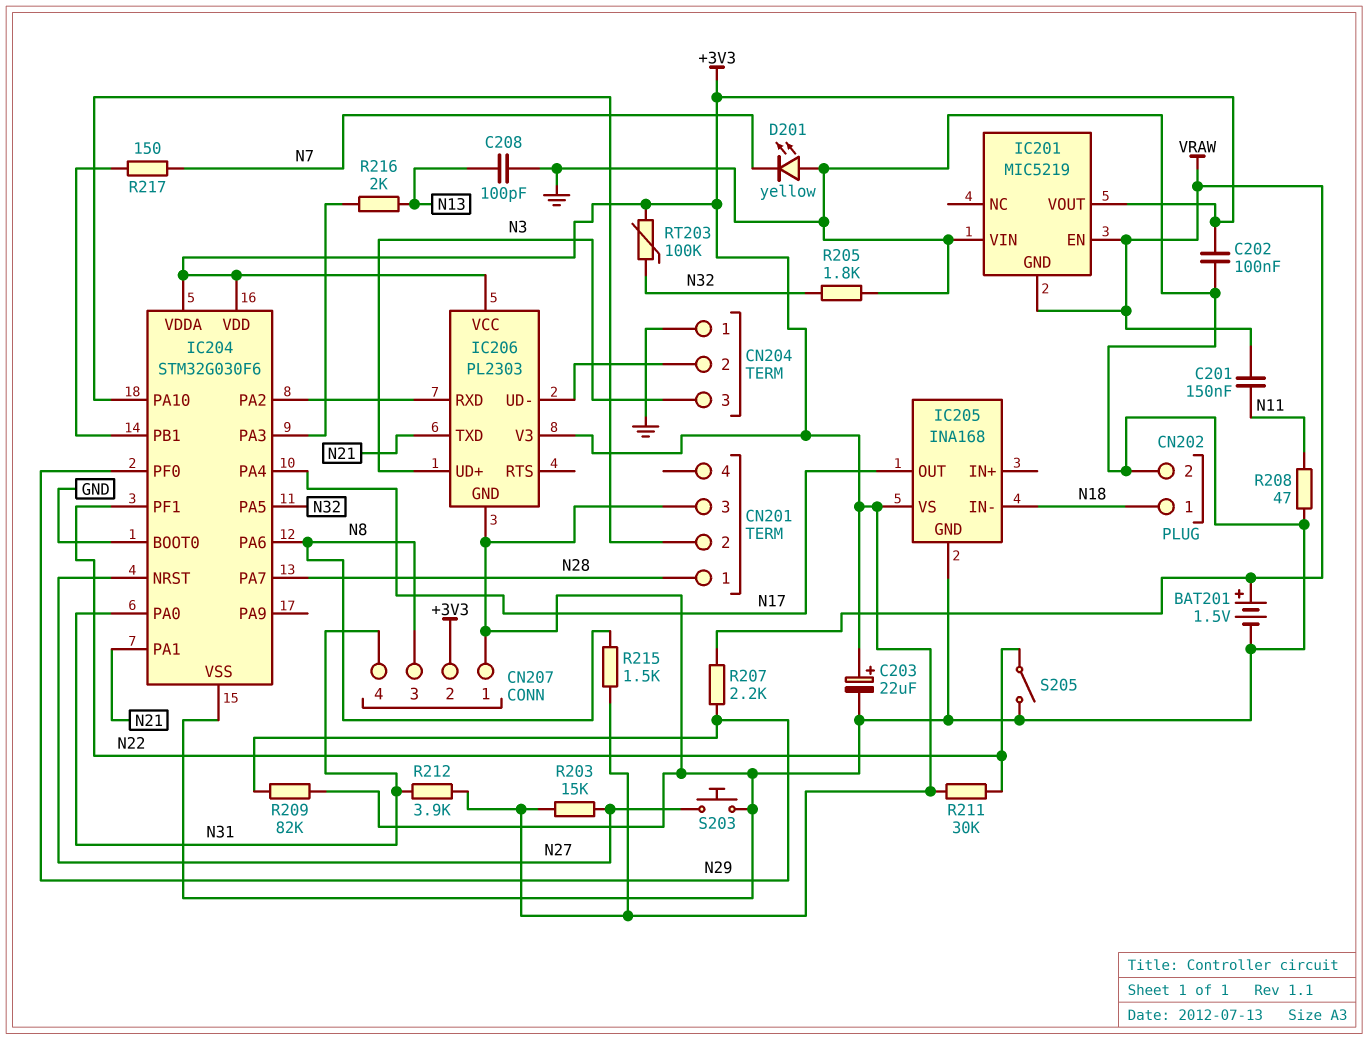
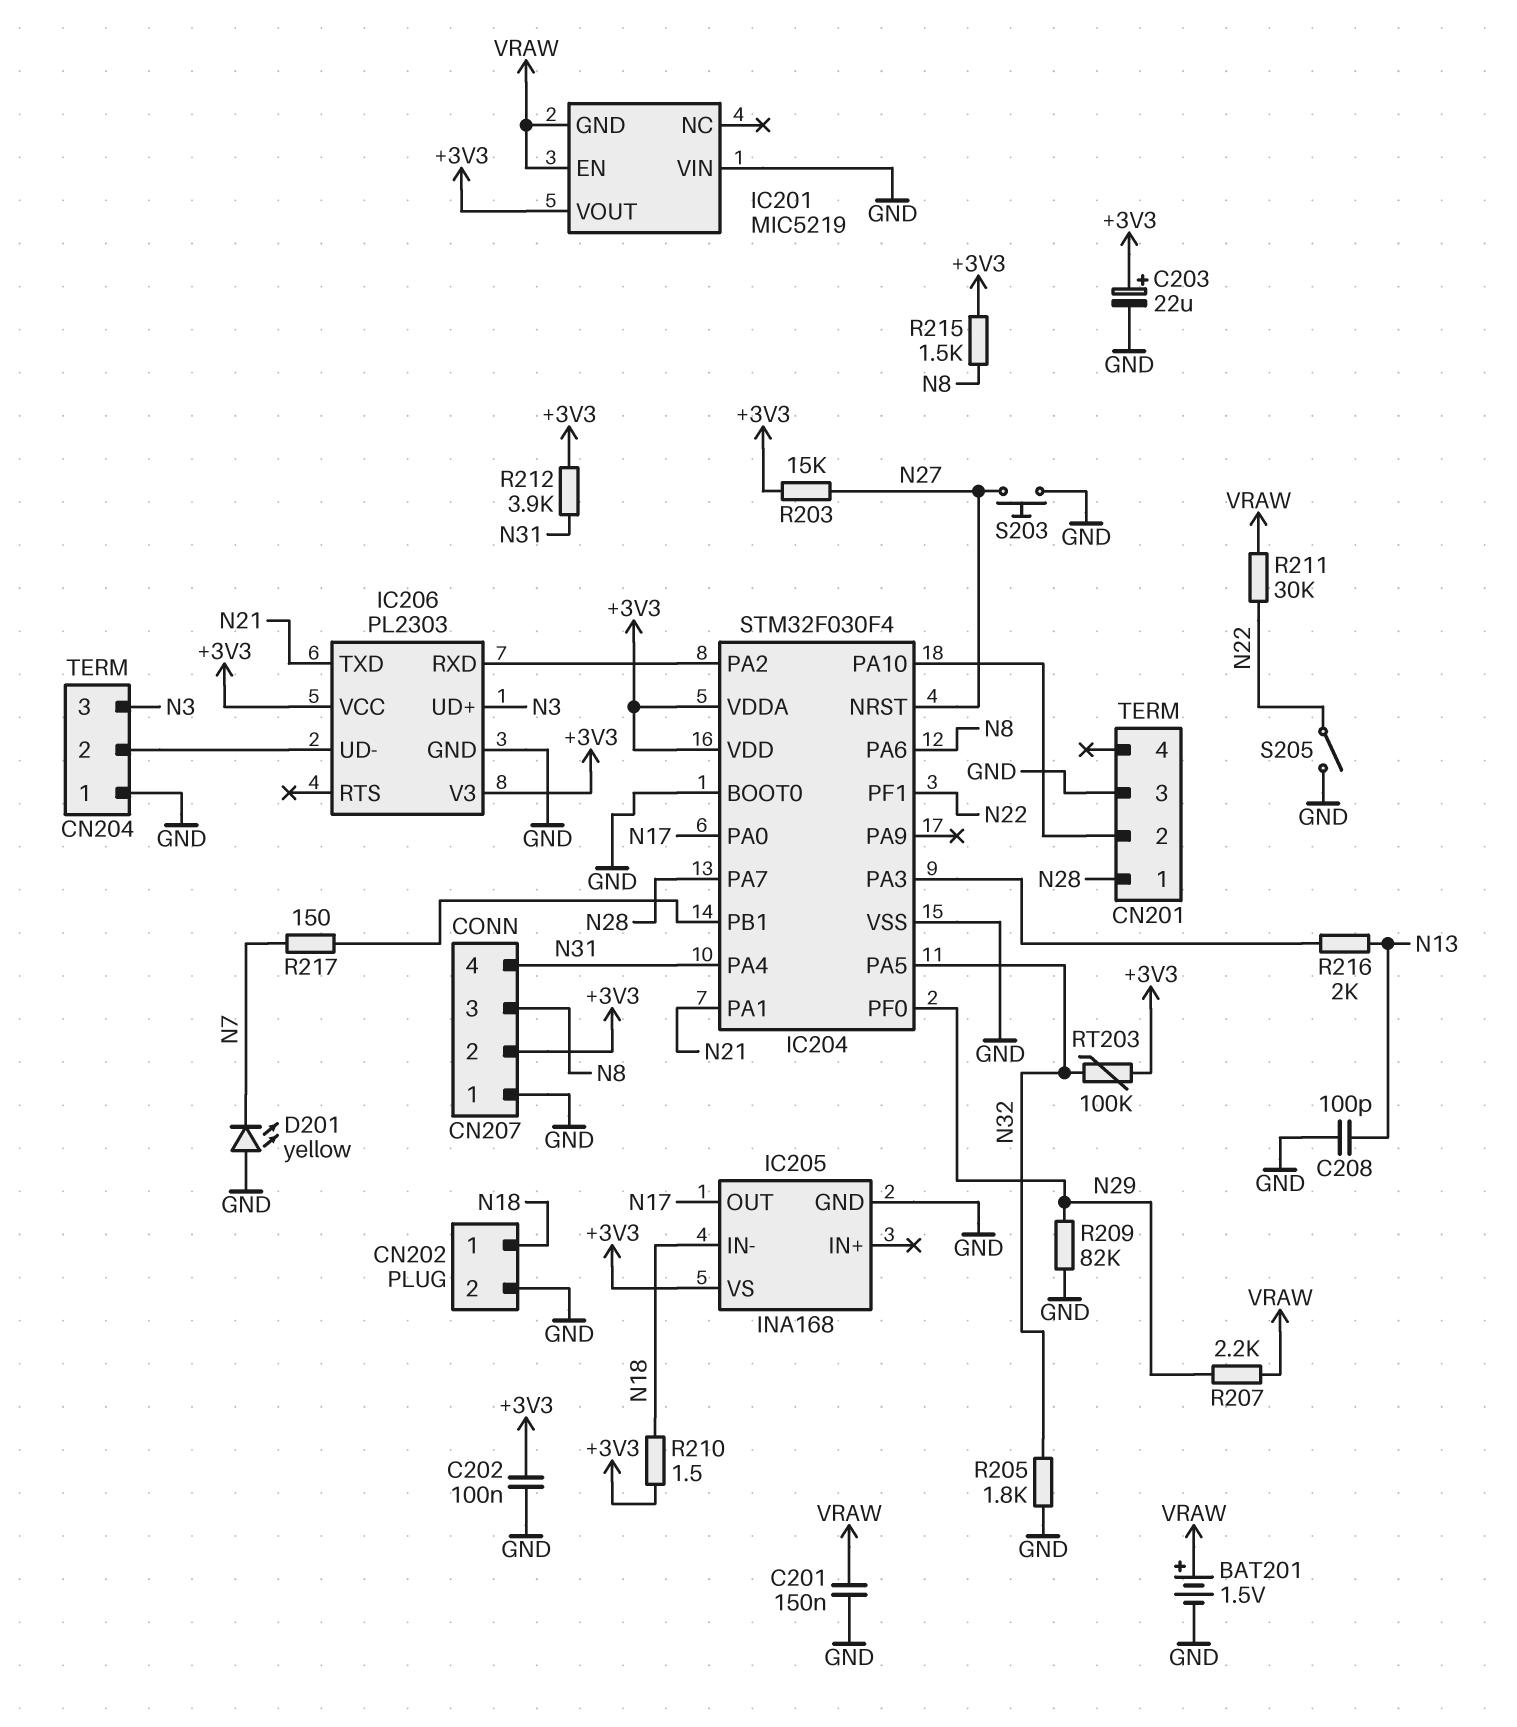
C201: 150nF (N11, VRAW) -> 150nF (GND, VRAW)
IC204: STM32G030F6 -> STM32F030F4
IC204 pin PA0: N31 -> N17
IC204 pin PA4: N17 -> N31
R208: 47 (GND, N11) -> none
R210: none -> 1.5 (+3V3, N18)
R211: 30k (+3V3, N22) -> 30k (N22, VRAW)

